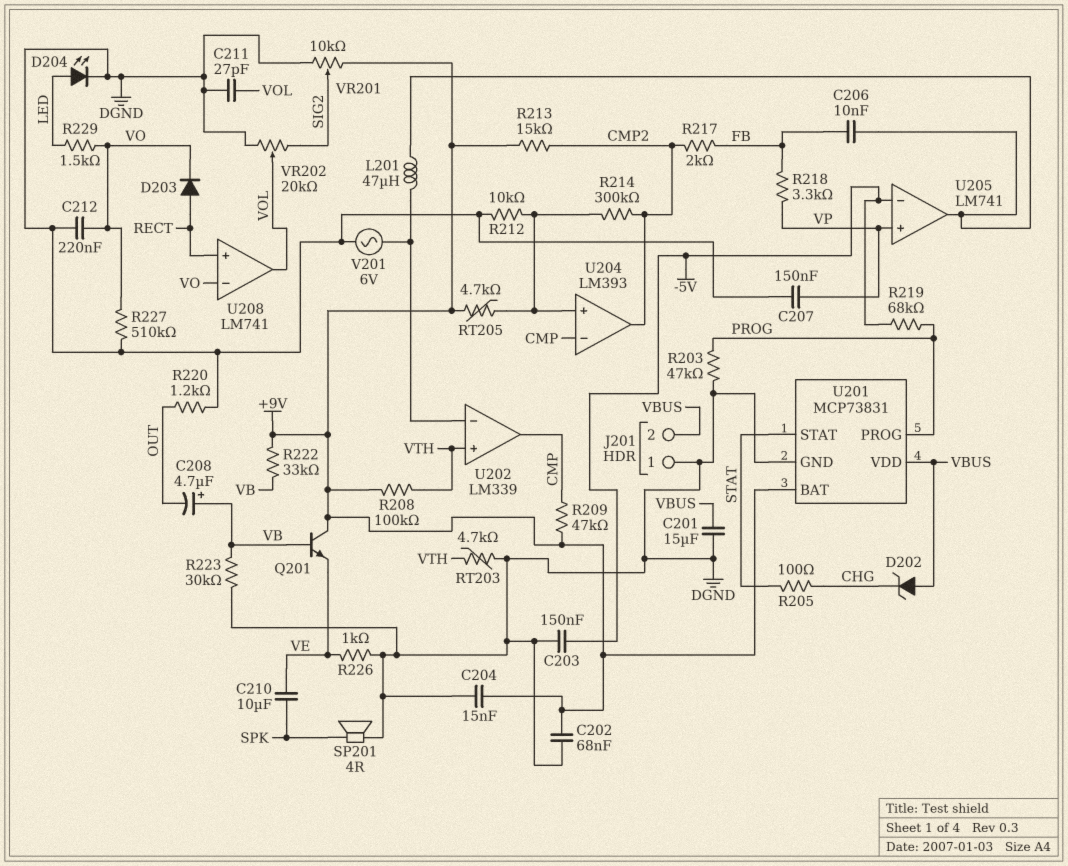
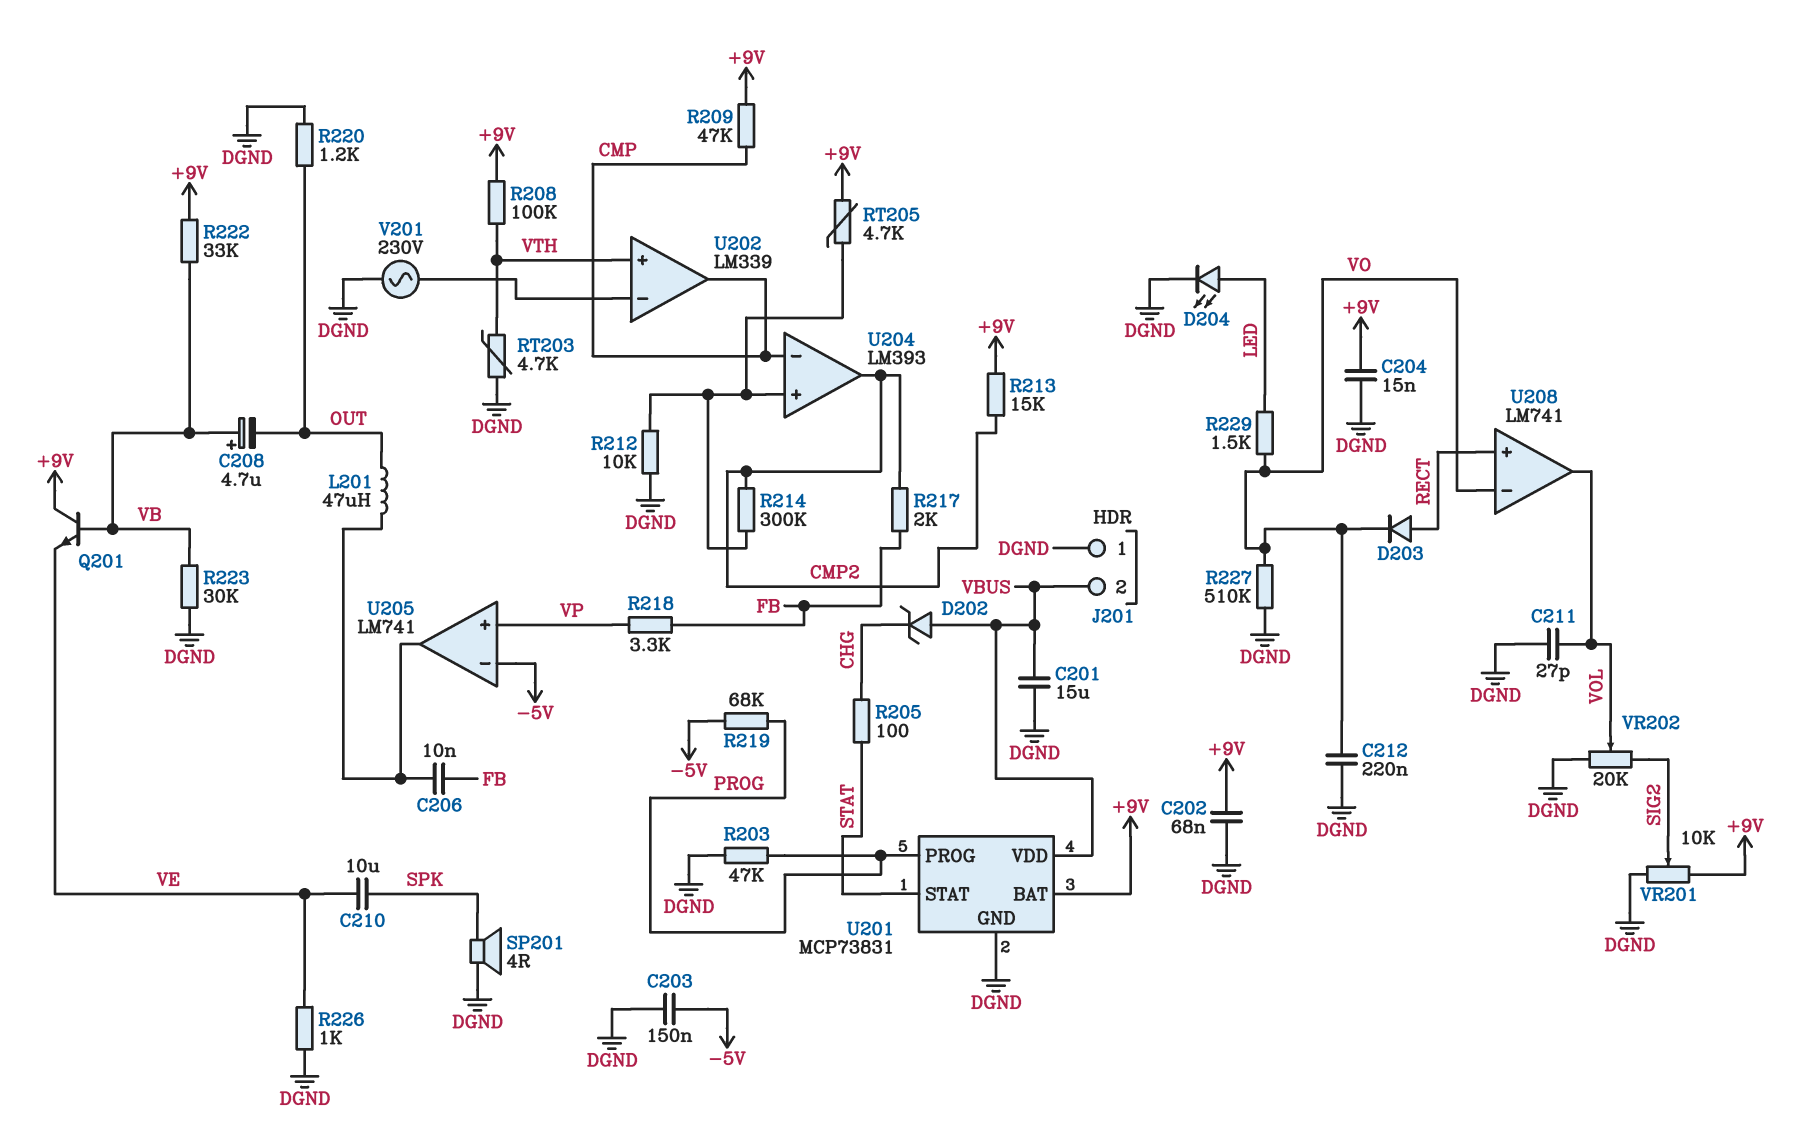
C207: 150nF (DGND, VP) -> none
L201: 47uH (U202/in-, U205/out) -> 47uH (OUT, U205/out)
V201: AC 6V (DGND, U202/in-) -> AC 230V (DGND, U202/in-)

